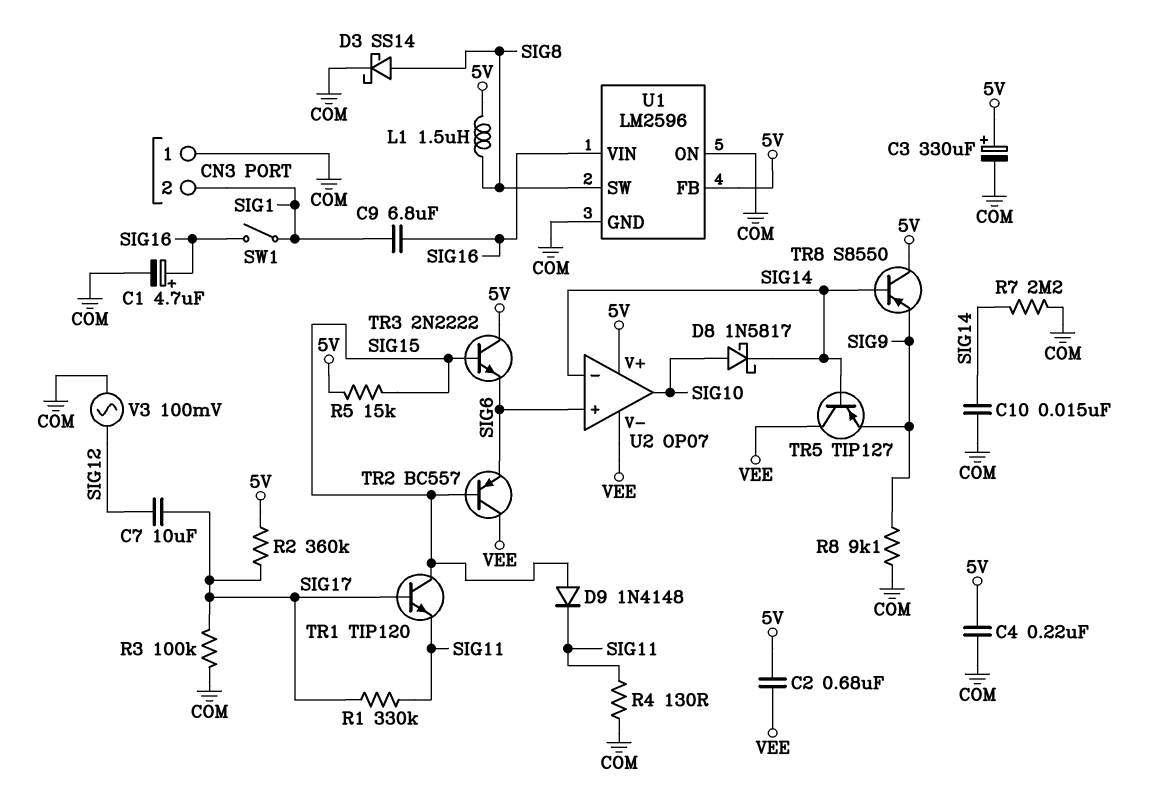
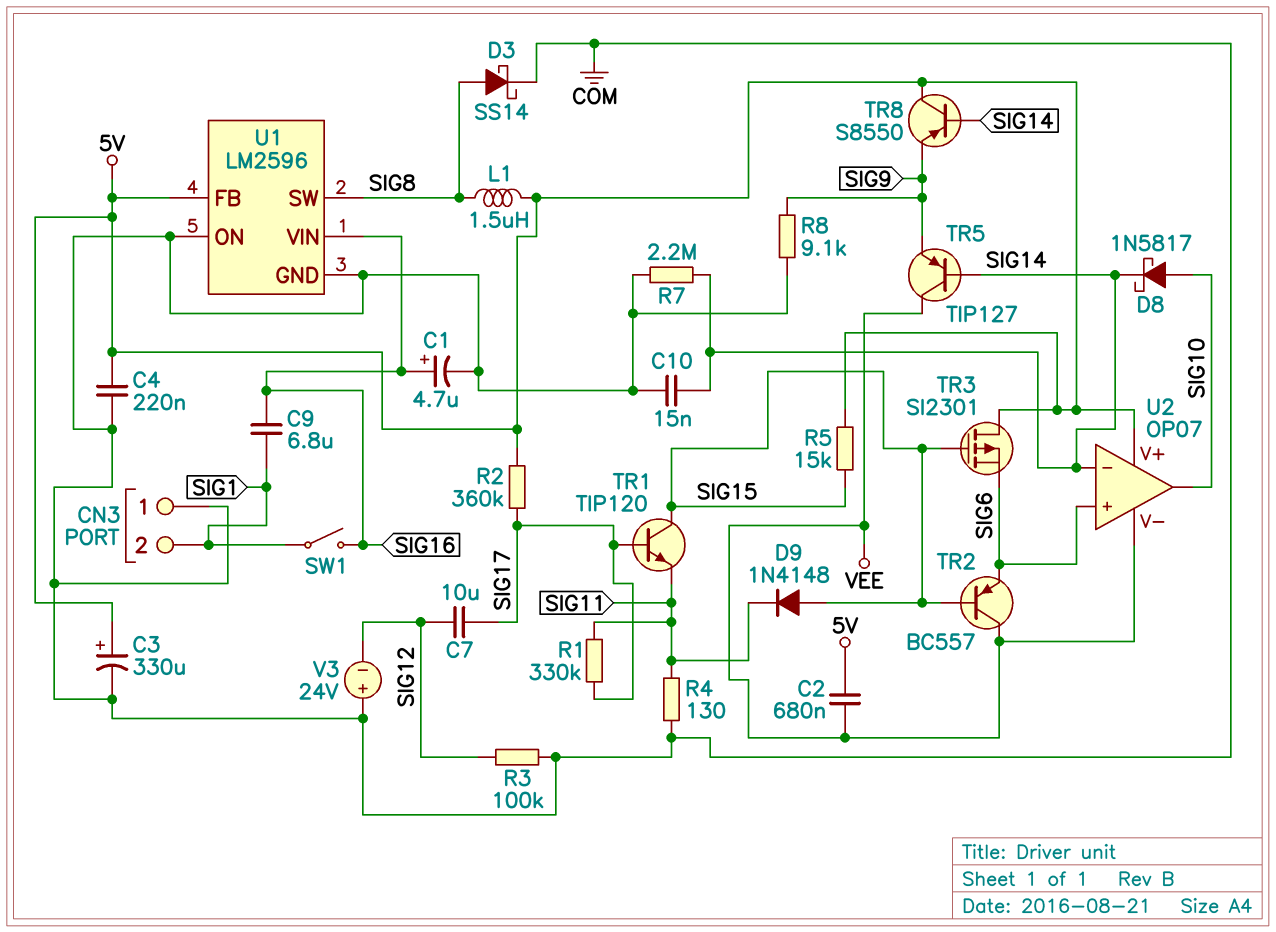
R3: 100k (COM, SIG17) -> 100k (COM, SIG12)
TR3: NPN 2N2222 (B SIG15, C 5V, E SIG6) -> PMOS SI2301 (G SIG15, D 5V, S SIG6)
V3: AC 100mV (COM, SIG12) -> 24V (plus COM, minus SIG12)

